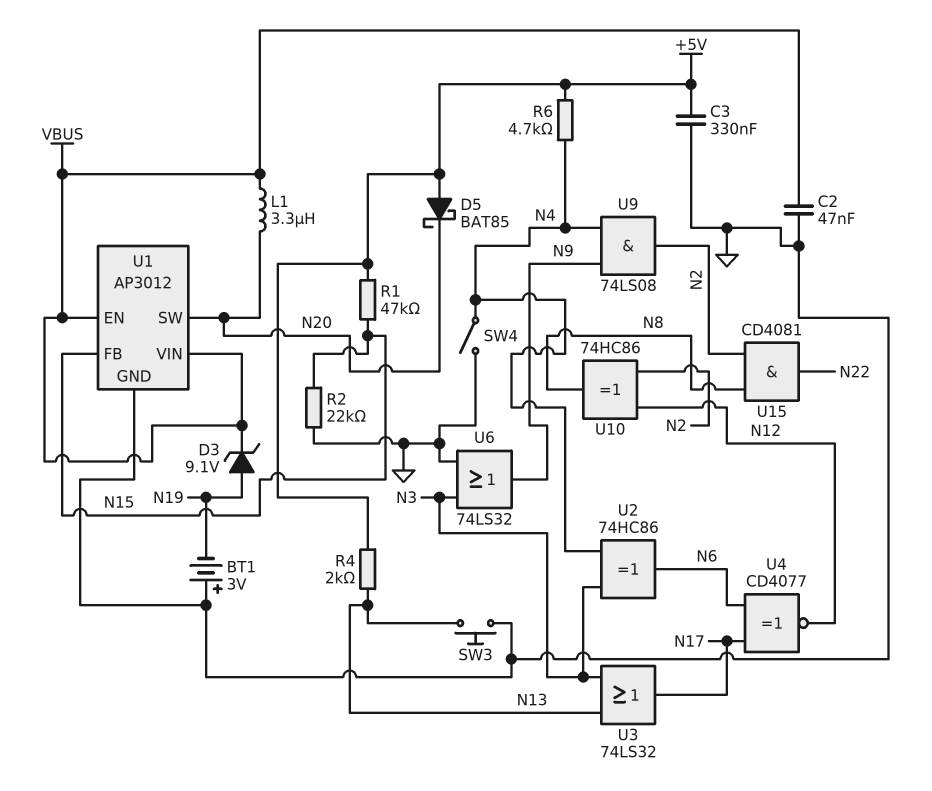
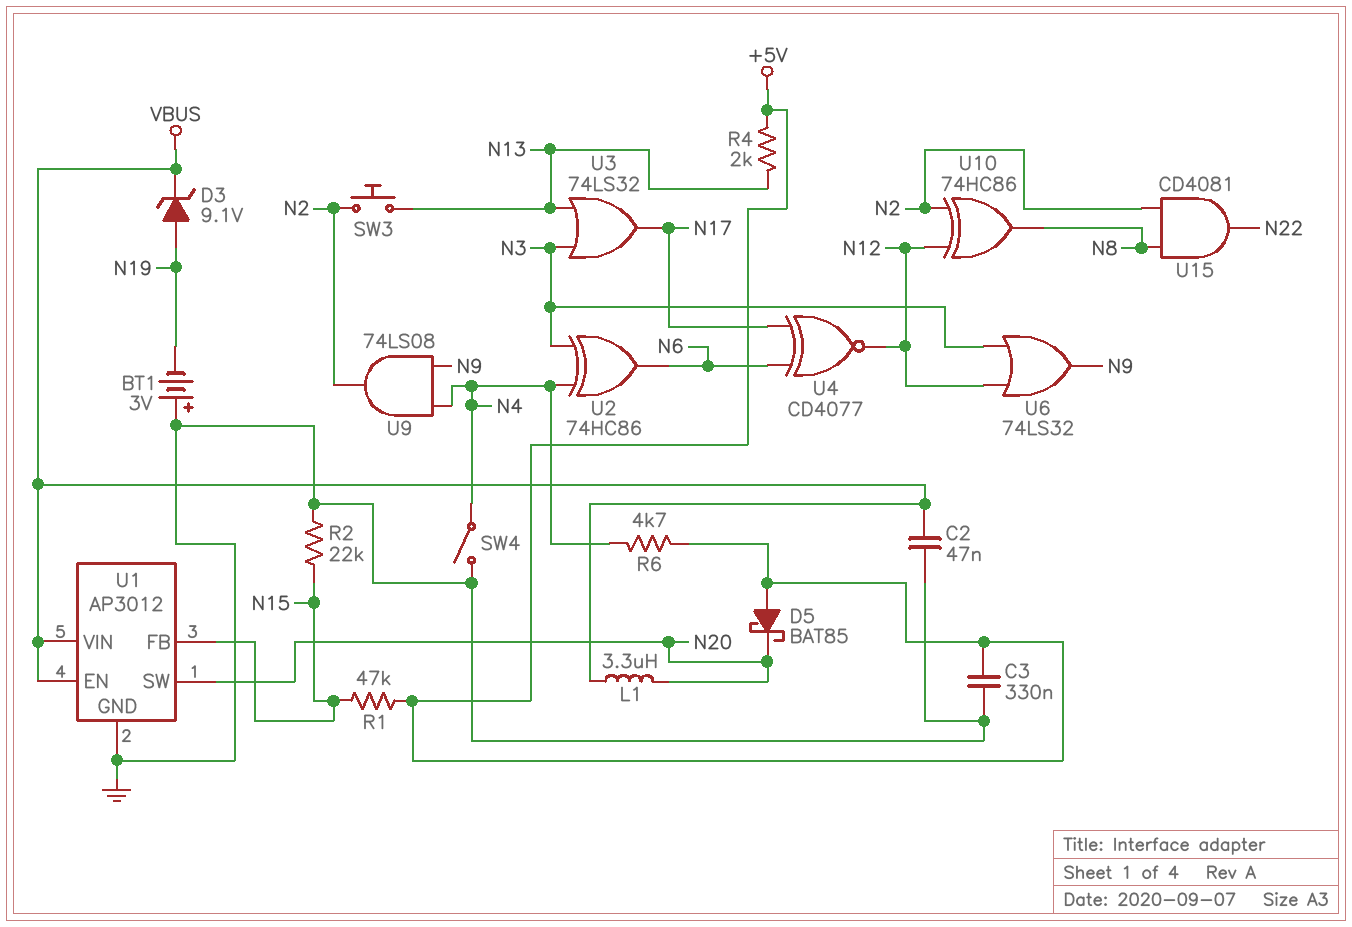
SW3: button (GND, N13) -> button (N2, N13)
U6: OR 74LS32 (in GND, in N3, out N9) -> OR 74LS32 (in N3, in N12, out N9)

